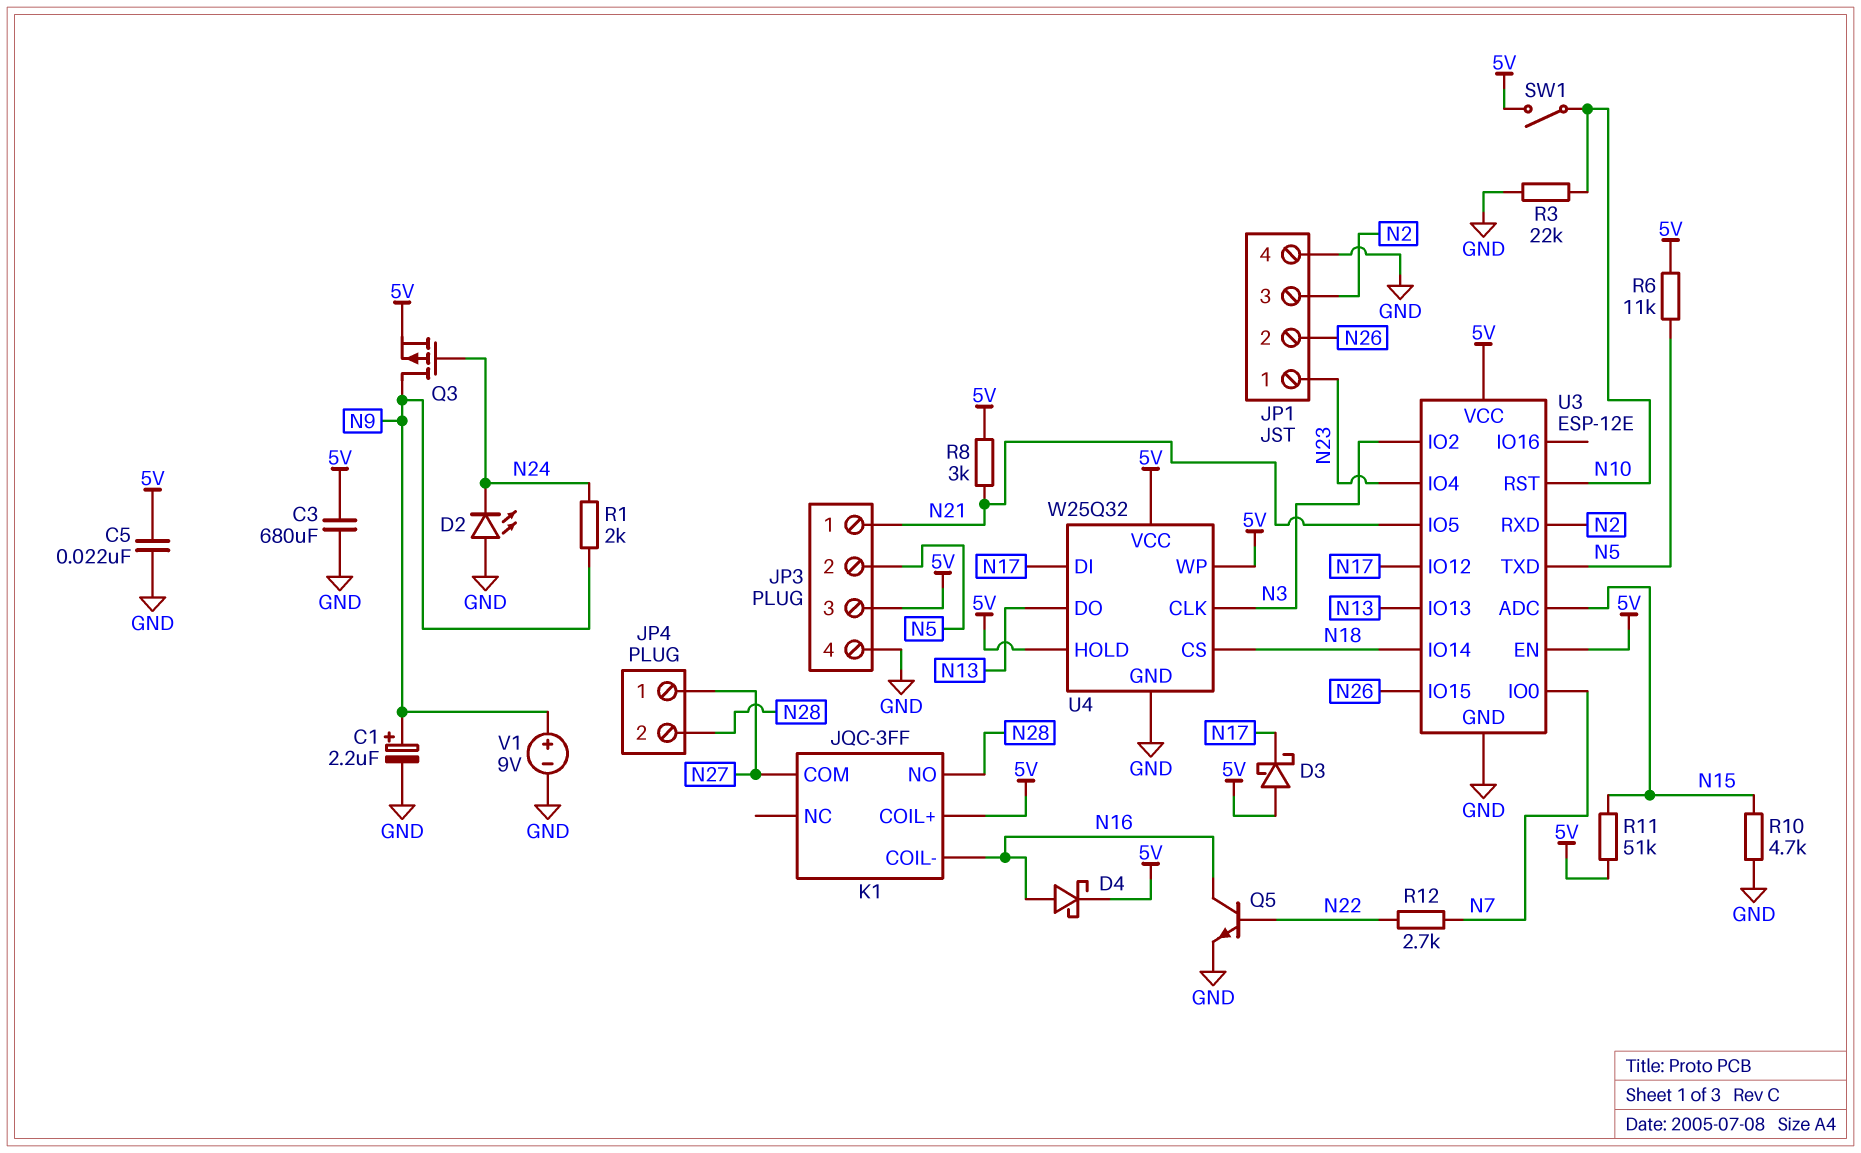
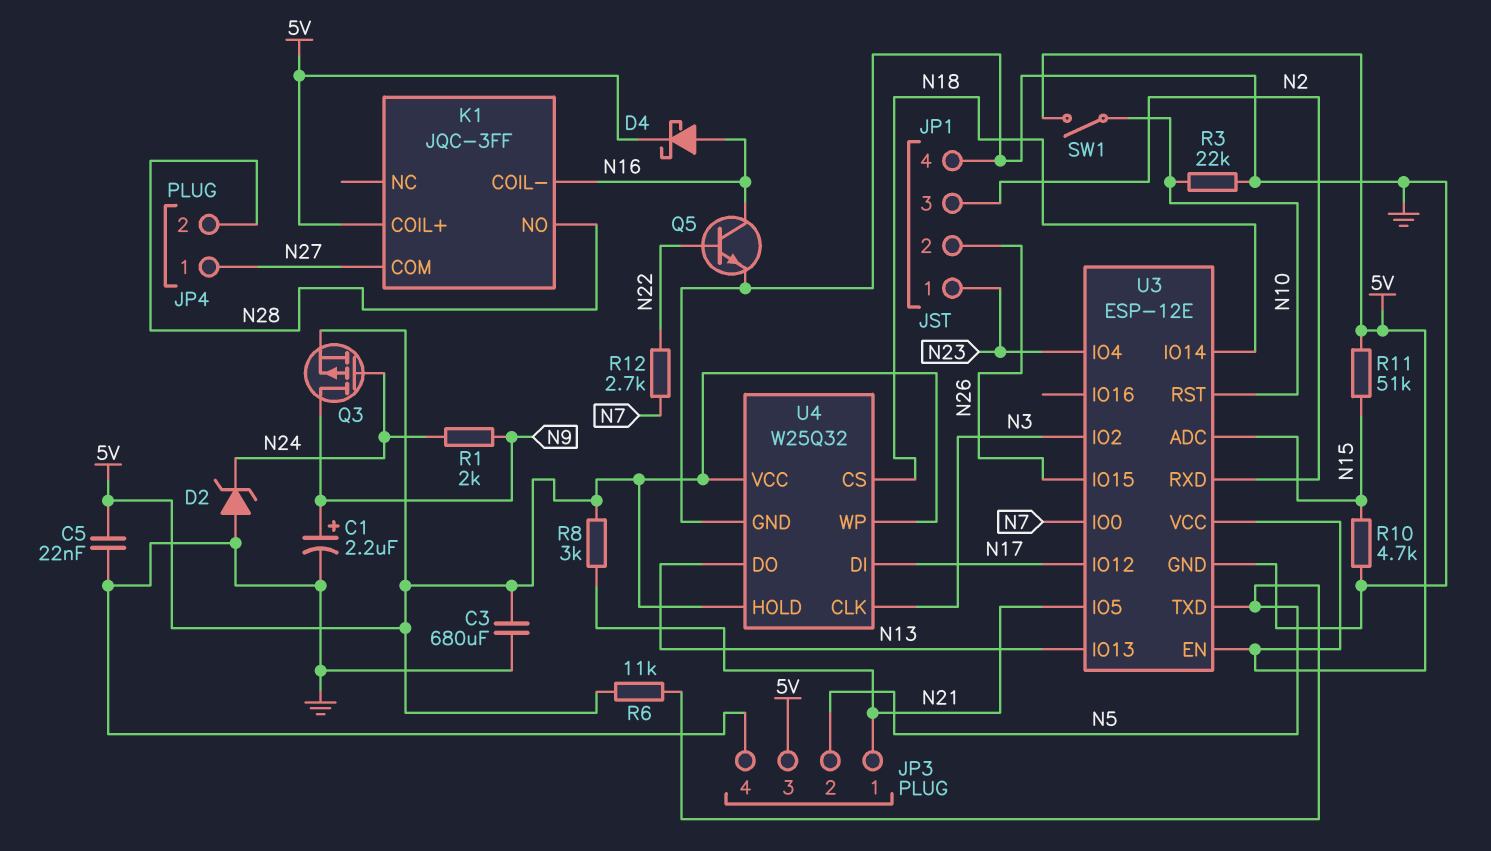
D2: LED (A GND, K N24) -> zener (A GND, K N24)
D3: schottky (A 5V, K N17) -> none
V1: 9V (plus N9, minus GND) -> none

